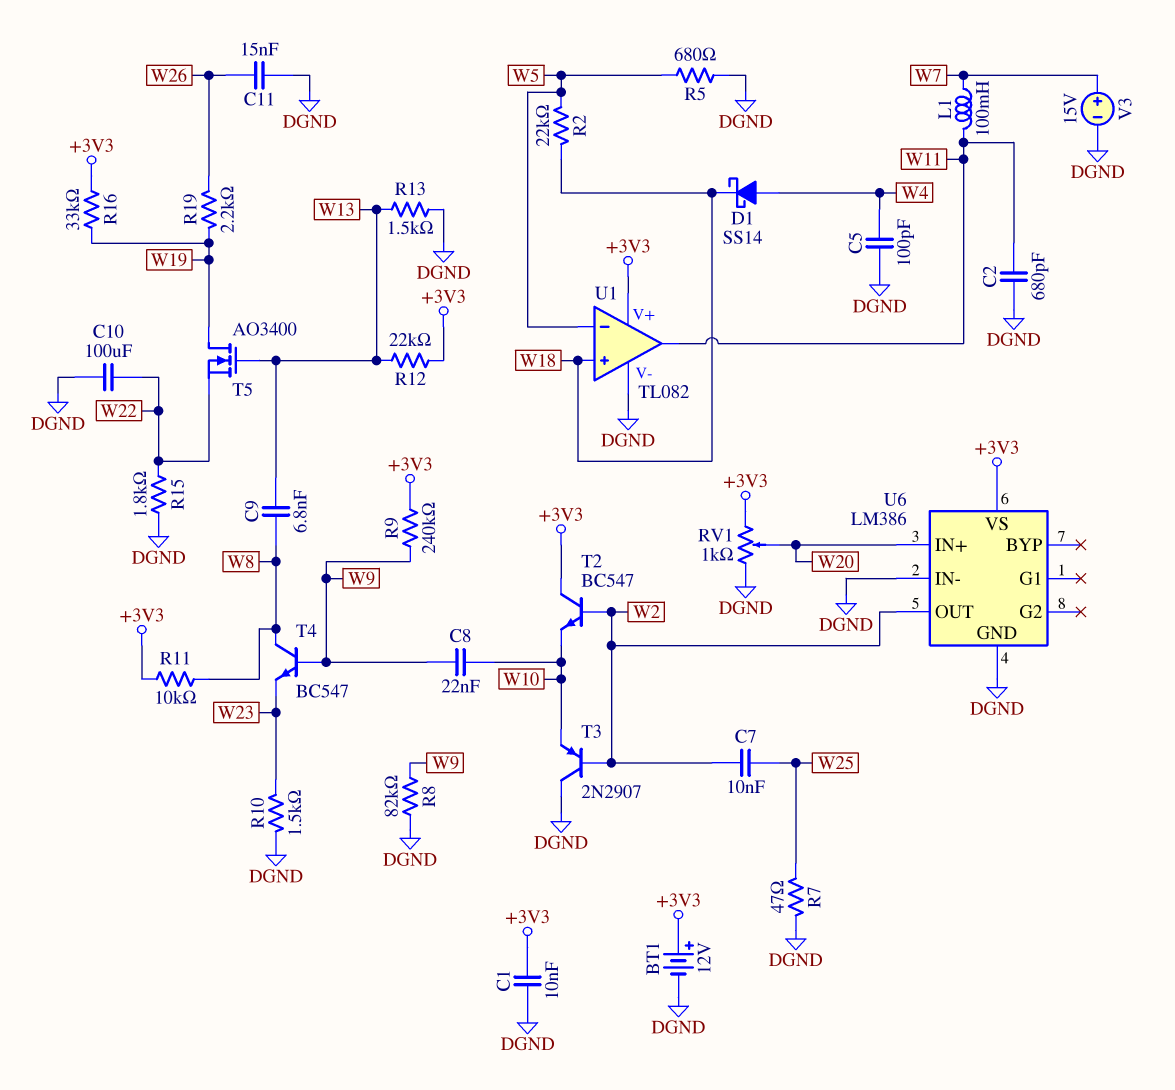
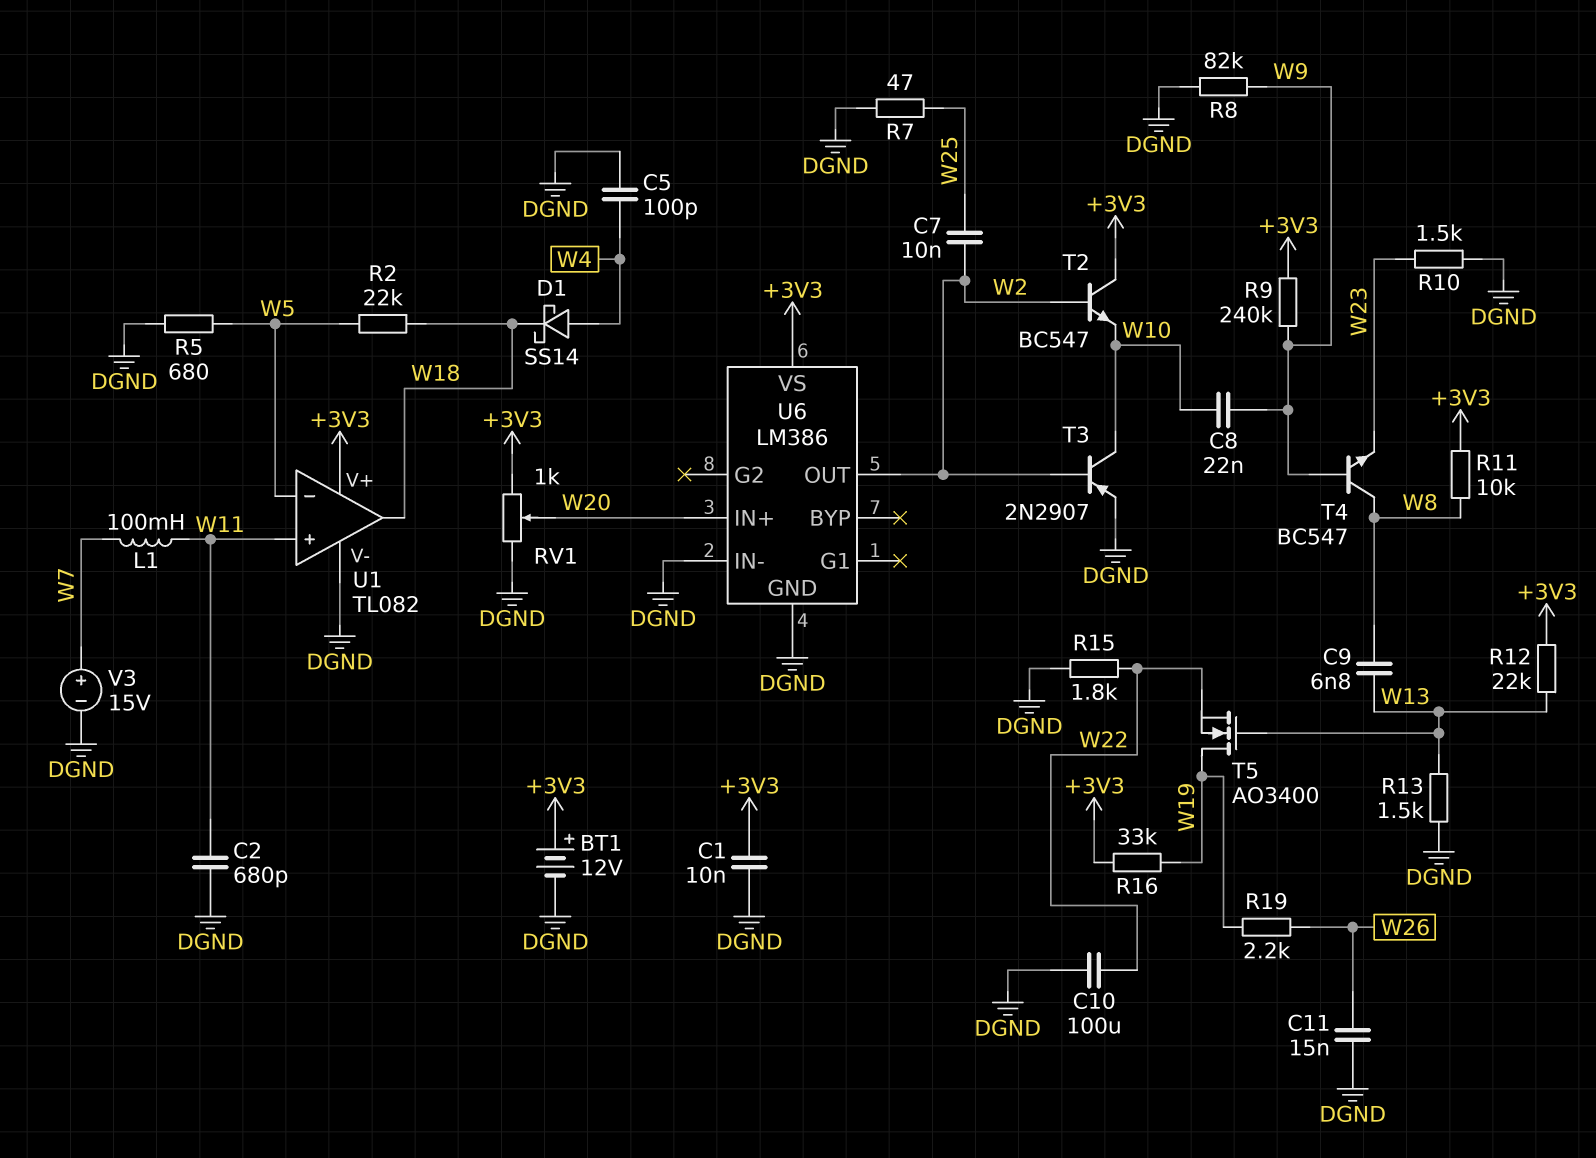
T3: PNP 2N2907 (B W2, C DGND, E W10) -> PNP 2N2907 (B W2, C W10, E DGND)
U1 pin in+: W18 -> W11
U1 pin out: W11 -> W18

